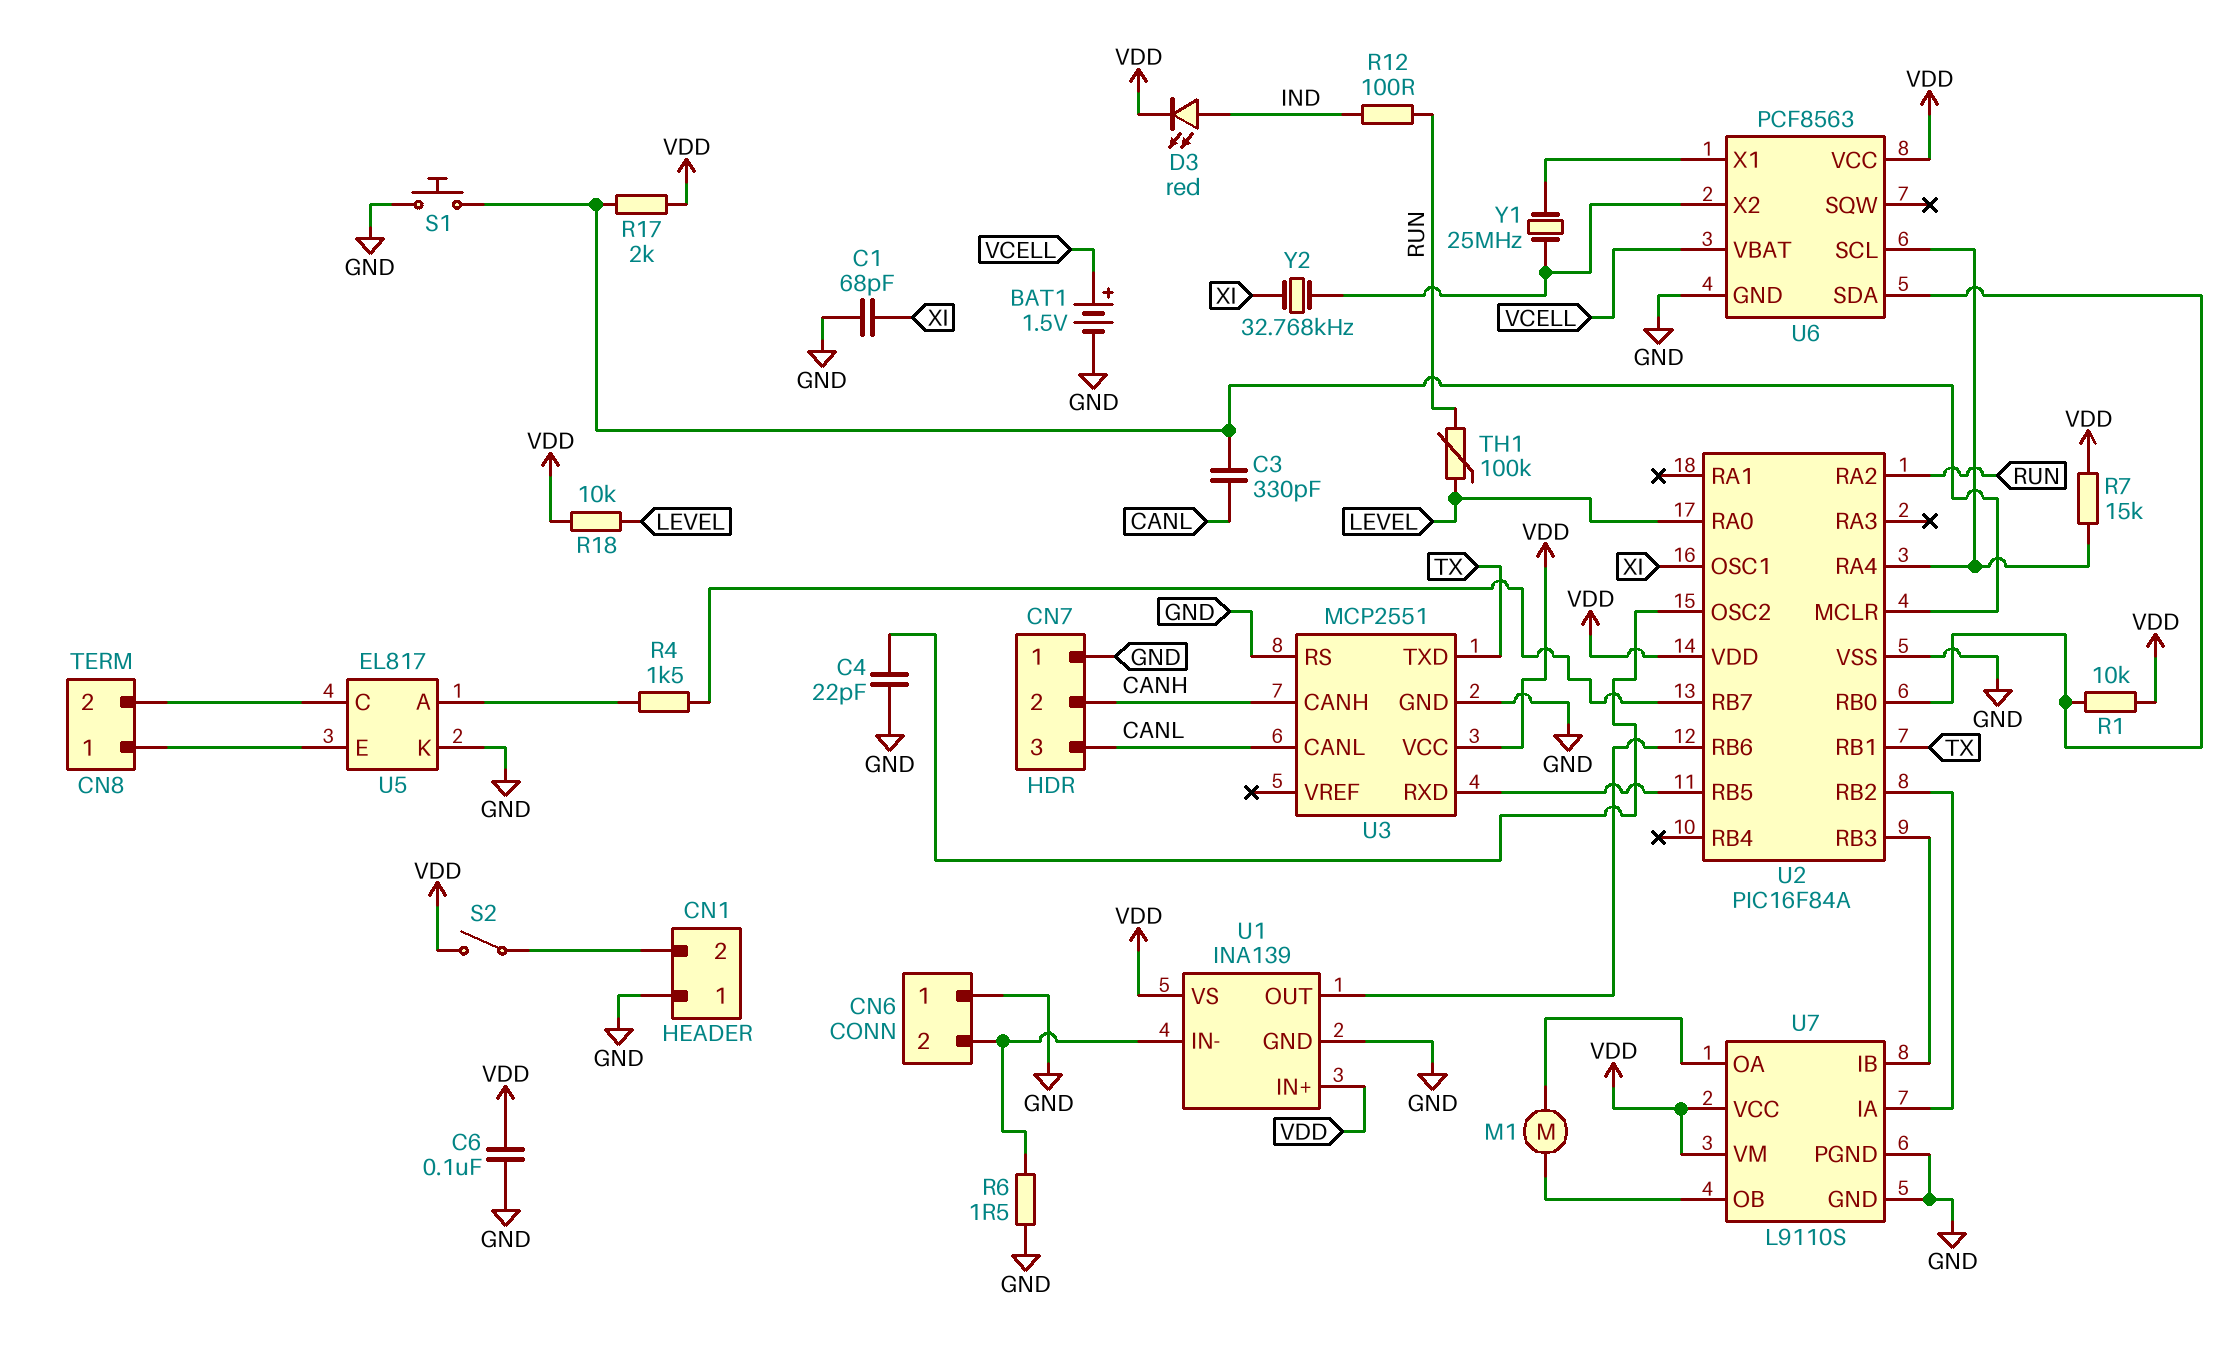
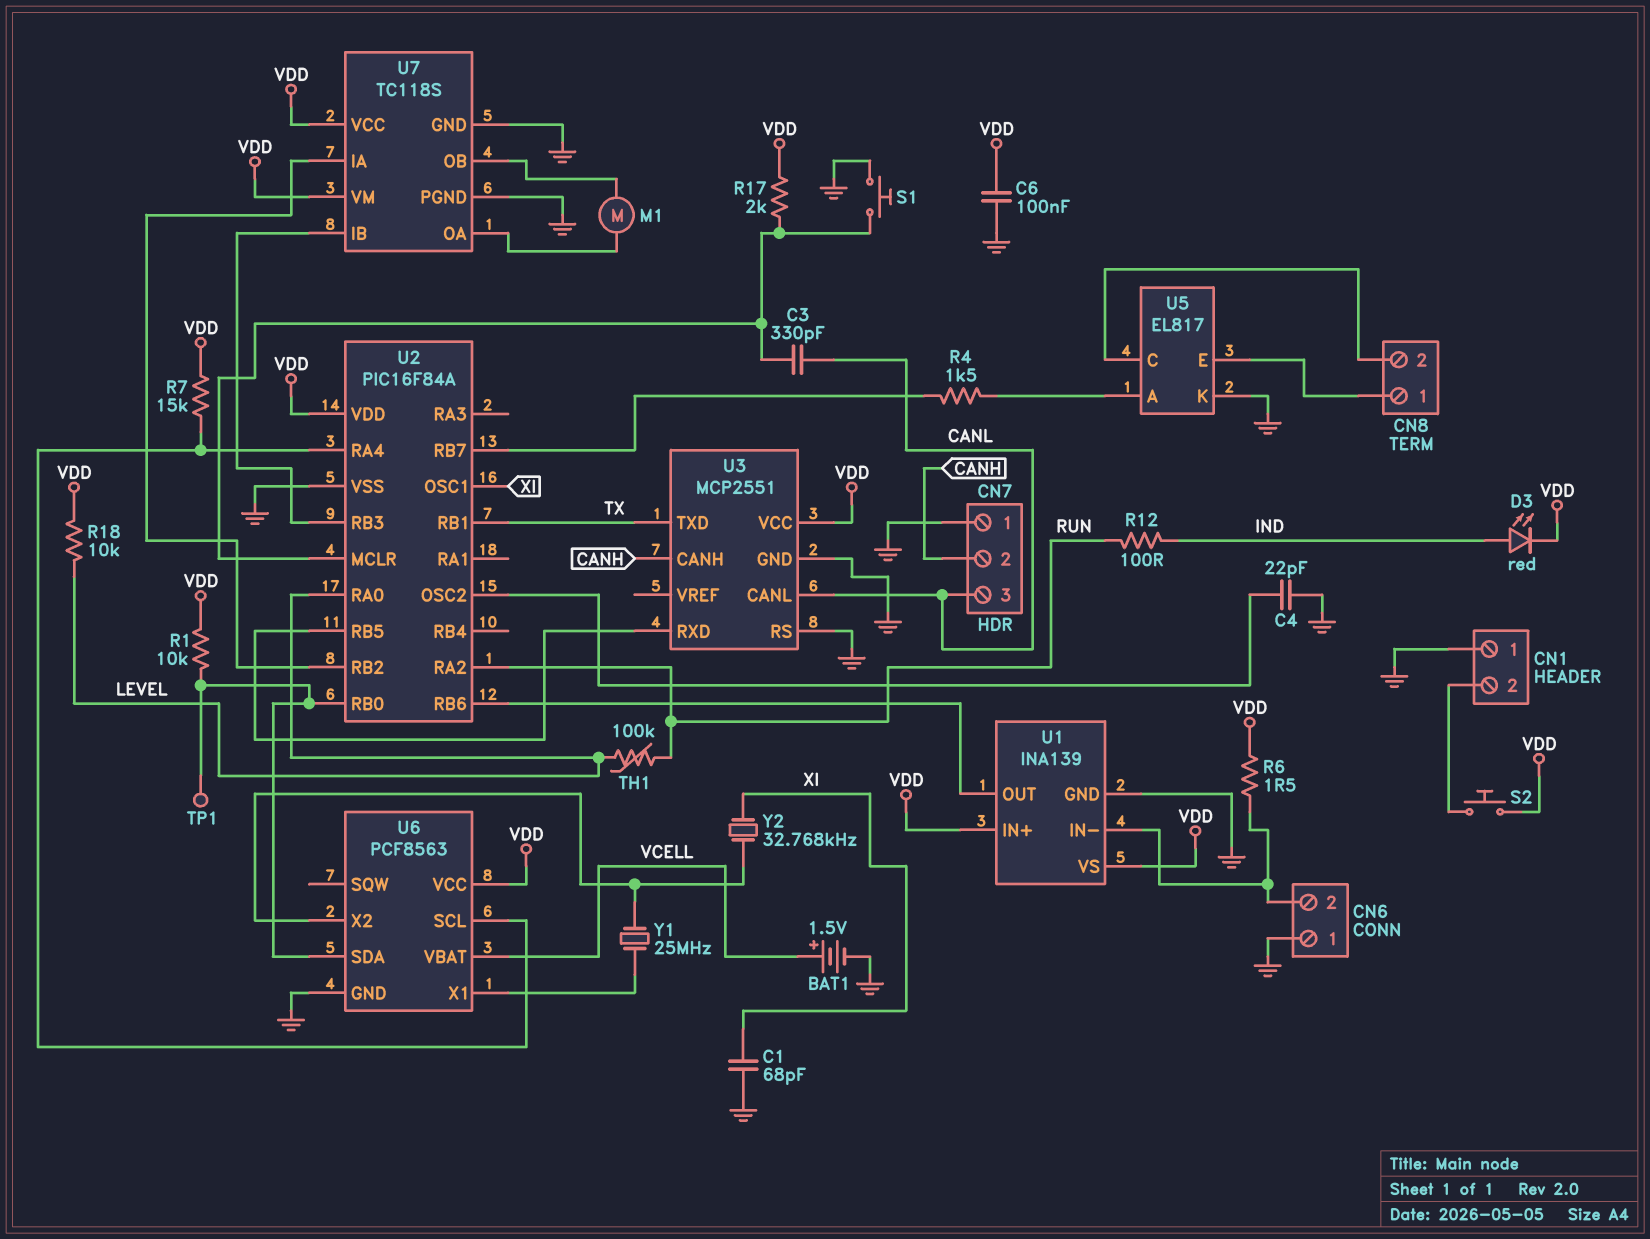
R6: 1.5 (CN6/2, GND) -> 1.5 (CN6/2, VDD)
S2: switch (CN1/2, VDD) -> button (CN1/2, VDD)
TP1: none -> test point (U2/RB0)
U7: L9110S -> TC118S

